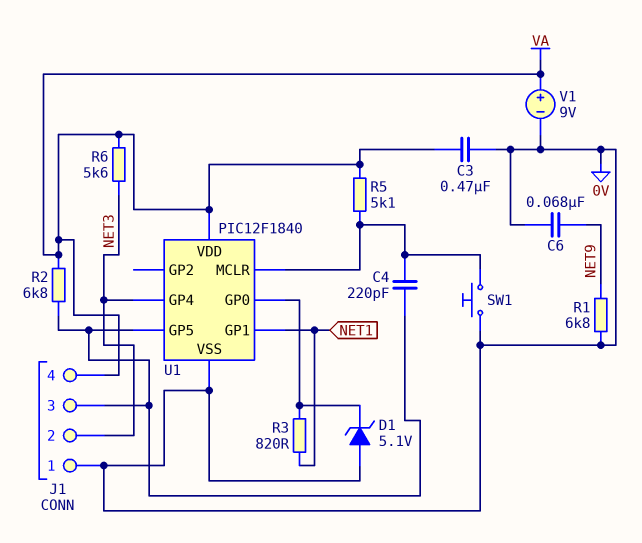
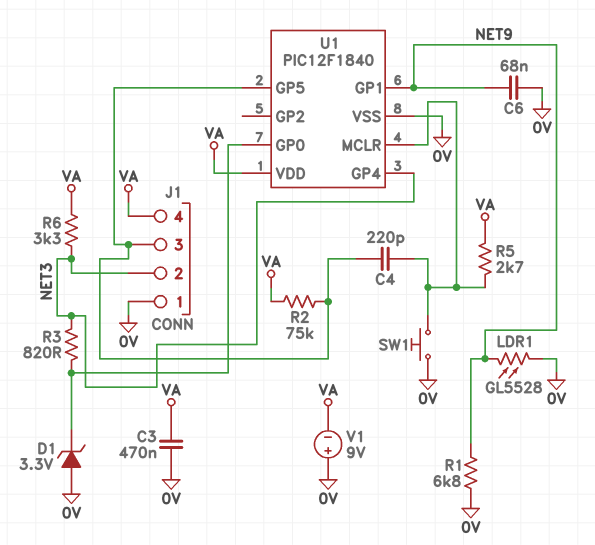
D1: zener 5.1V (A 0V, K U1/GP0) -> zener 3.3V (A 0V, K U1/GP0)
LDR1: none -> GL5528 (0V, NET9)
R2: 6.8k (J1/3, VA) -> 75k (J1/3, VA)
R3: 820 (NET1, U1/GP0) -> 820 (NET3, U1/GP0)
R5: 5.1k (U1/MCLR, VA) -> 2.7k (U1/MCLR, VA)
R6: 5.6k (NET3, VA) -> 3.3k (NET3, VA)
U1 pin GP1: NET1 -> NET9
V1: 9V (plus VA, minus 0V) -> 9V (plus 0V, minus VA)

